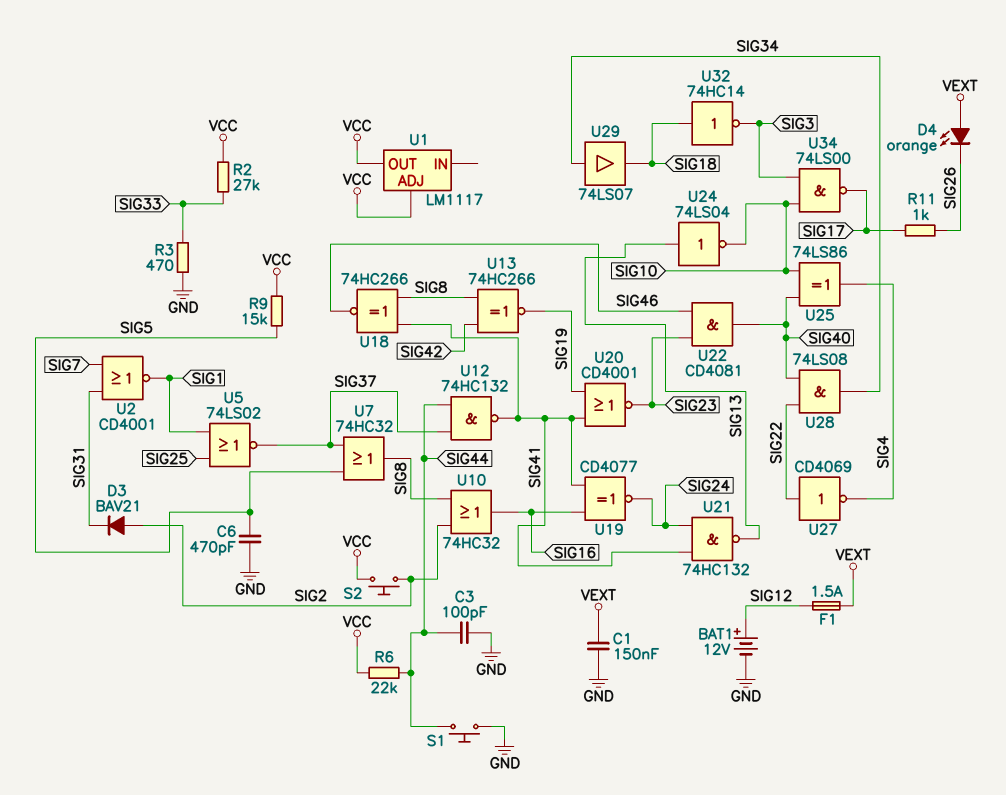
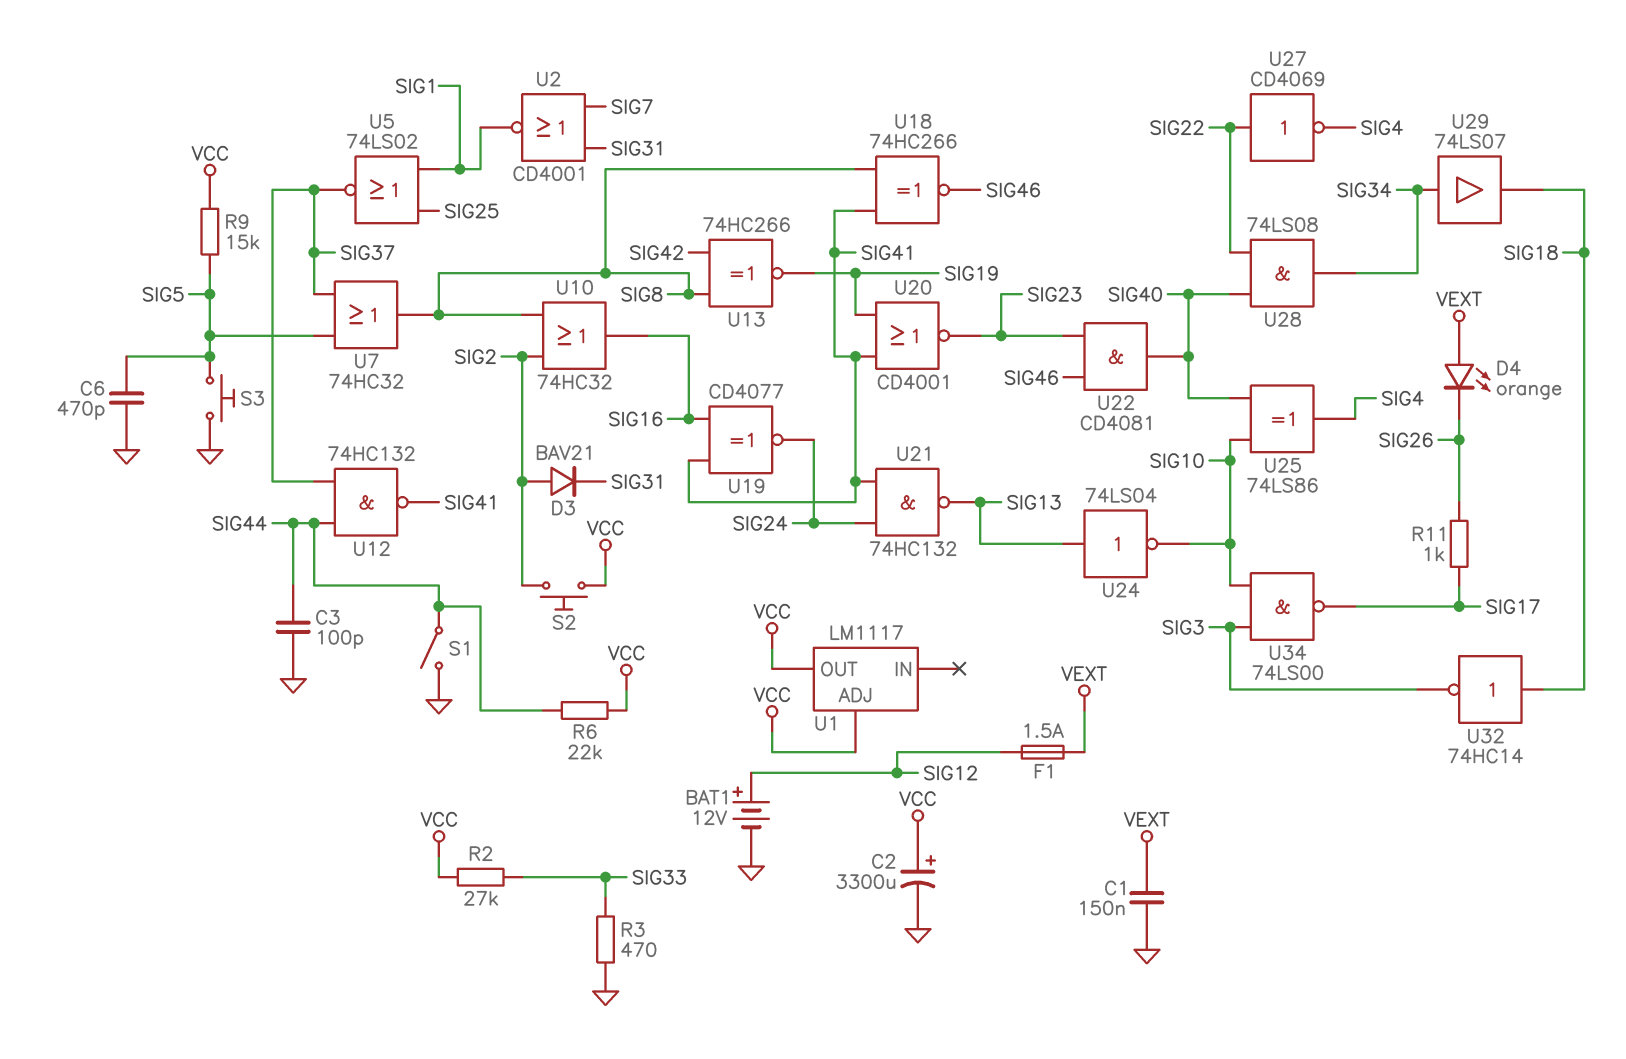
C2: none -> 3300uF (plus VCC, minus GND)
S1: button (GND, SIG44) -> switch (GND, SIG44)
S3: none -> button (GND, SIG5)

